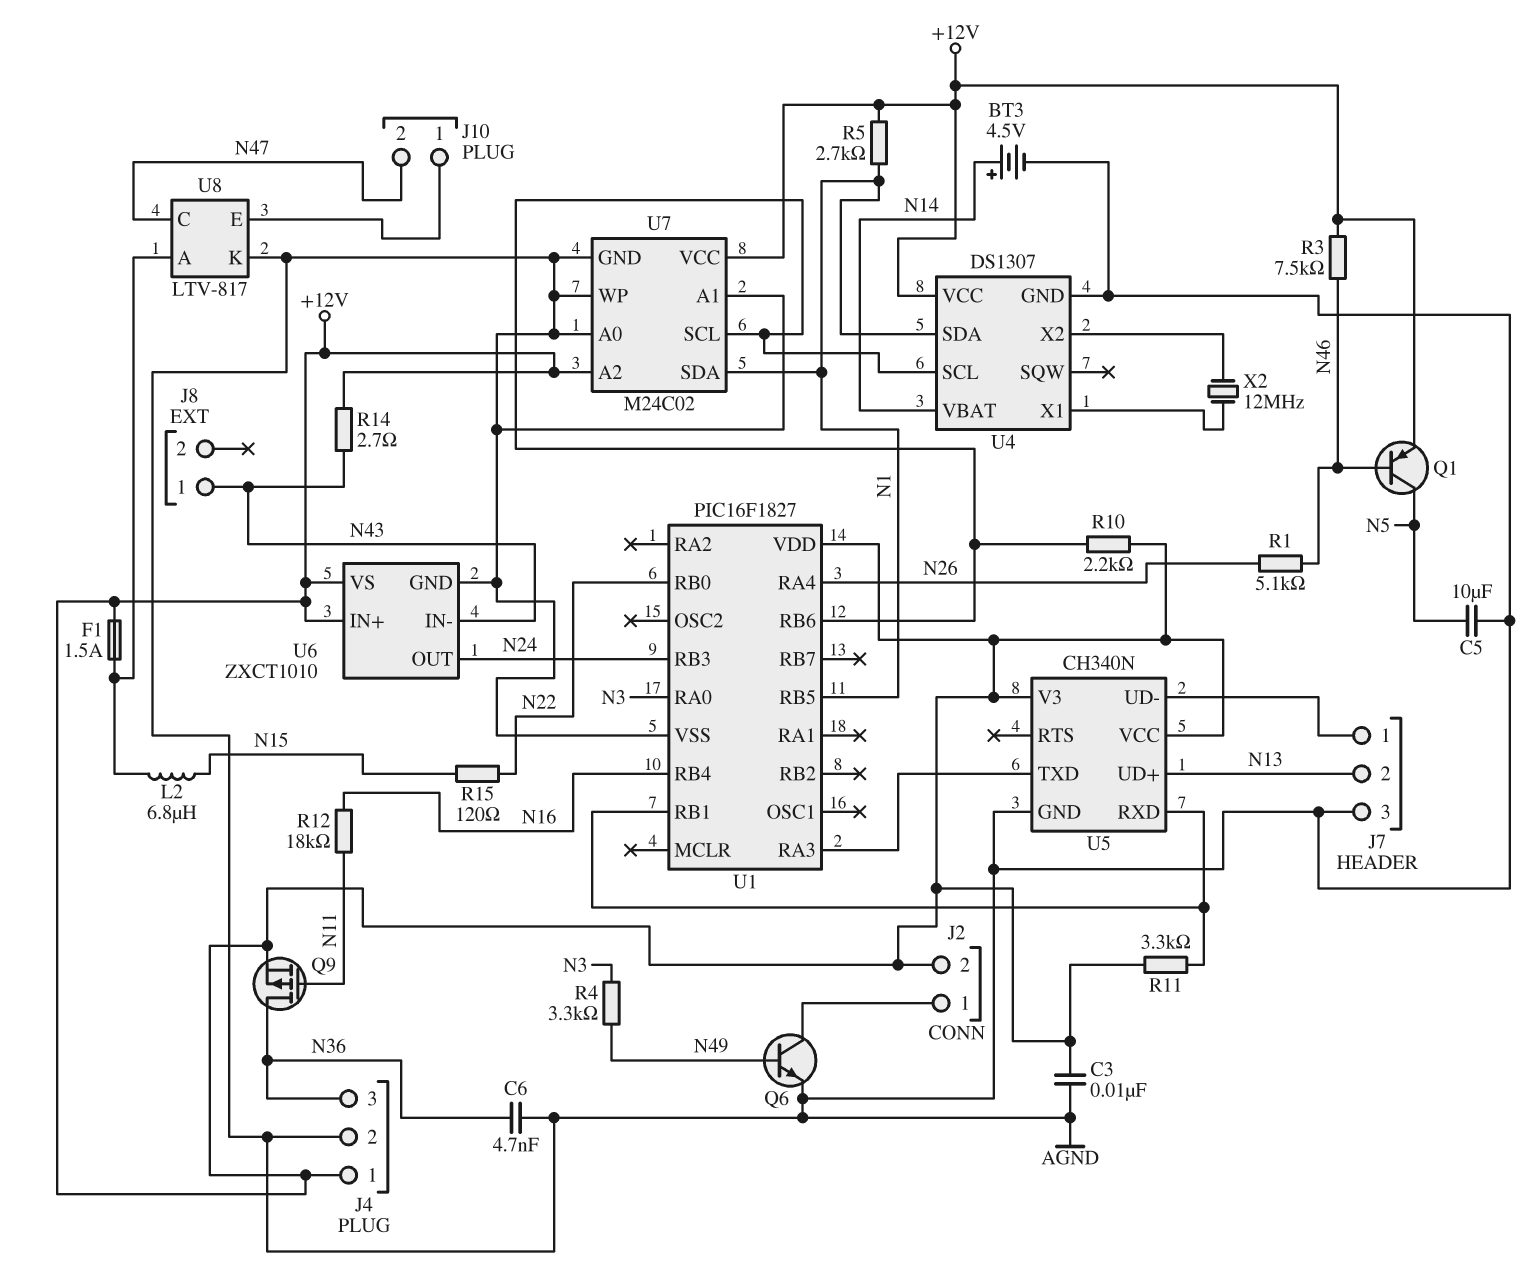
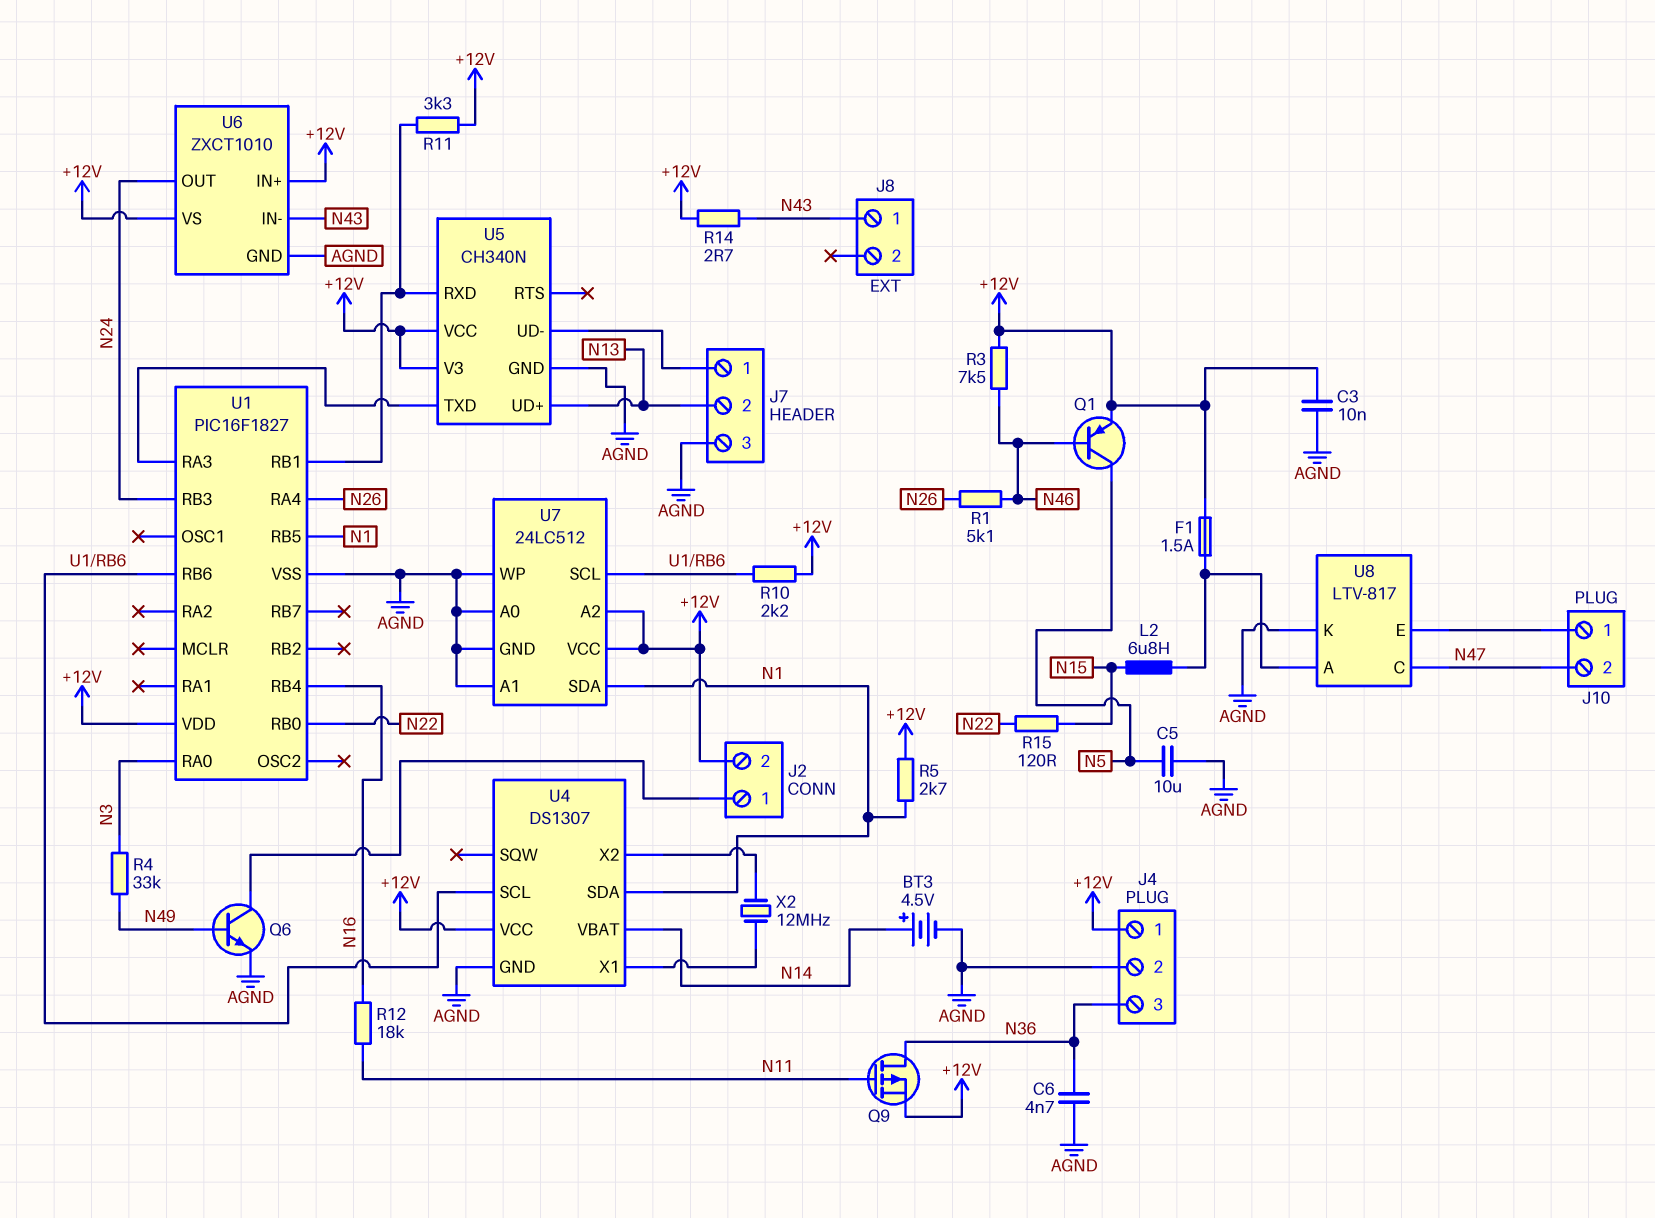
R4: 3.3k (N3, N49) -> 33k (N3, N49)
U7: M24C02 -> 24LC512

